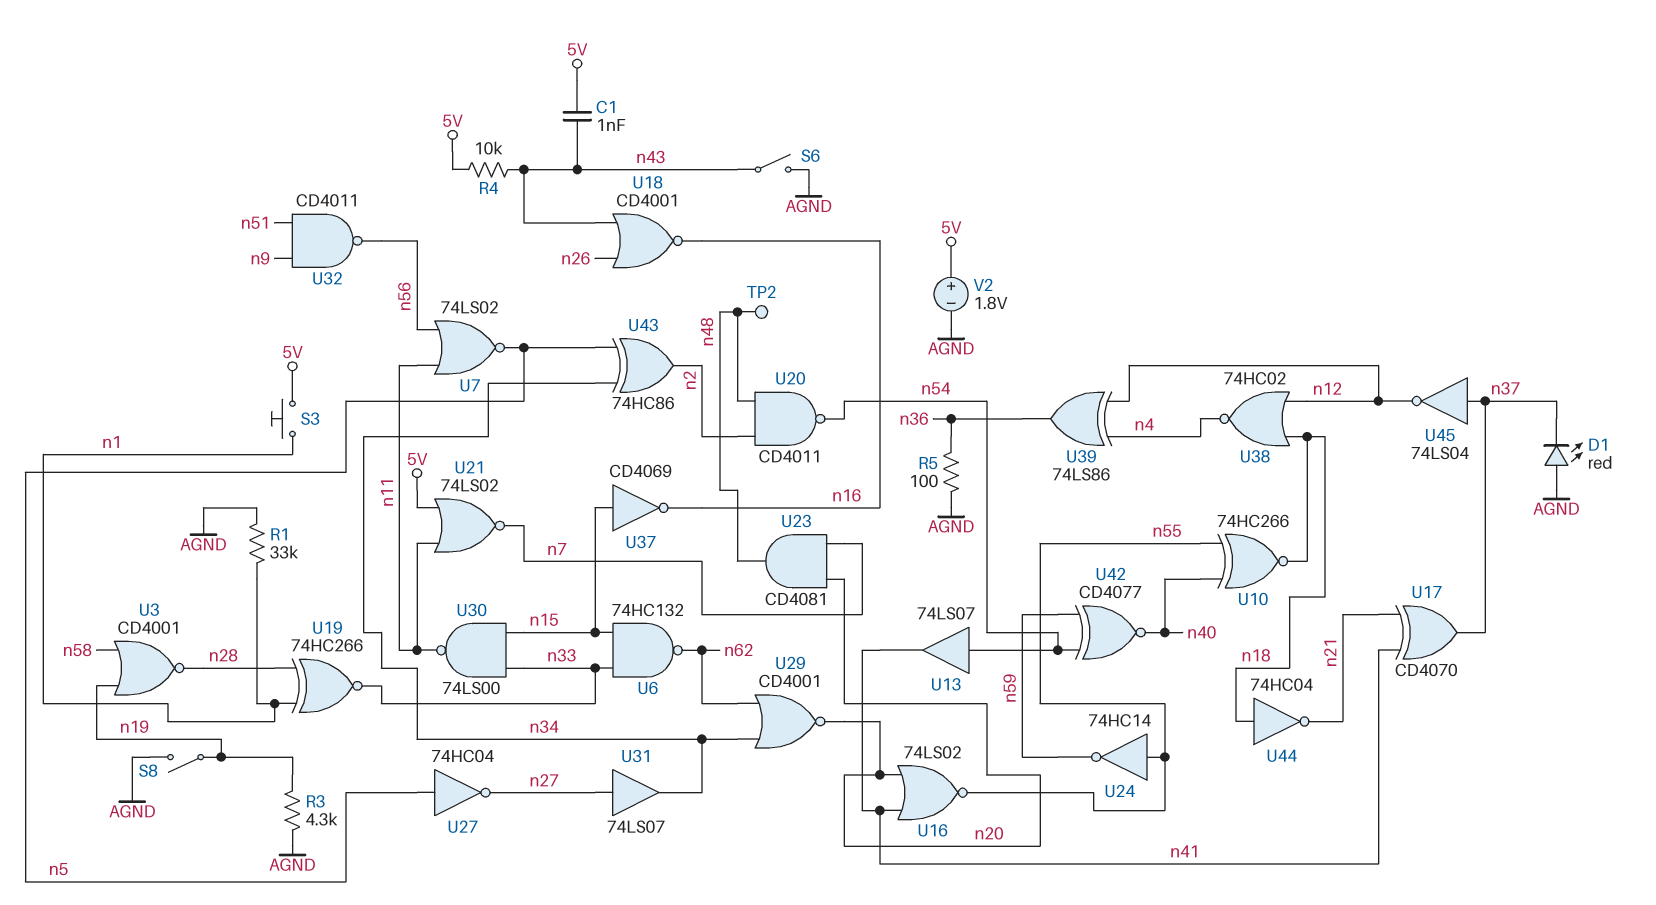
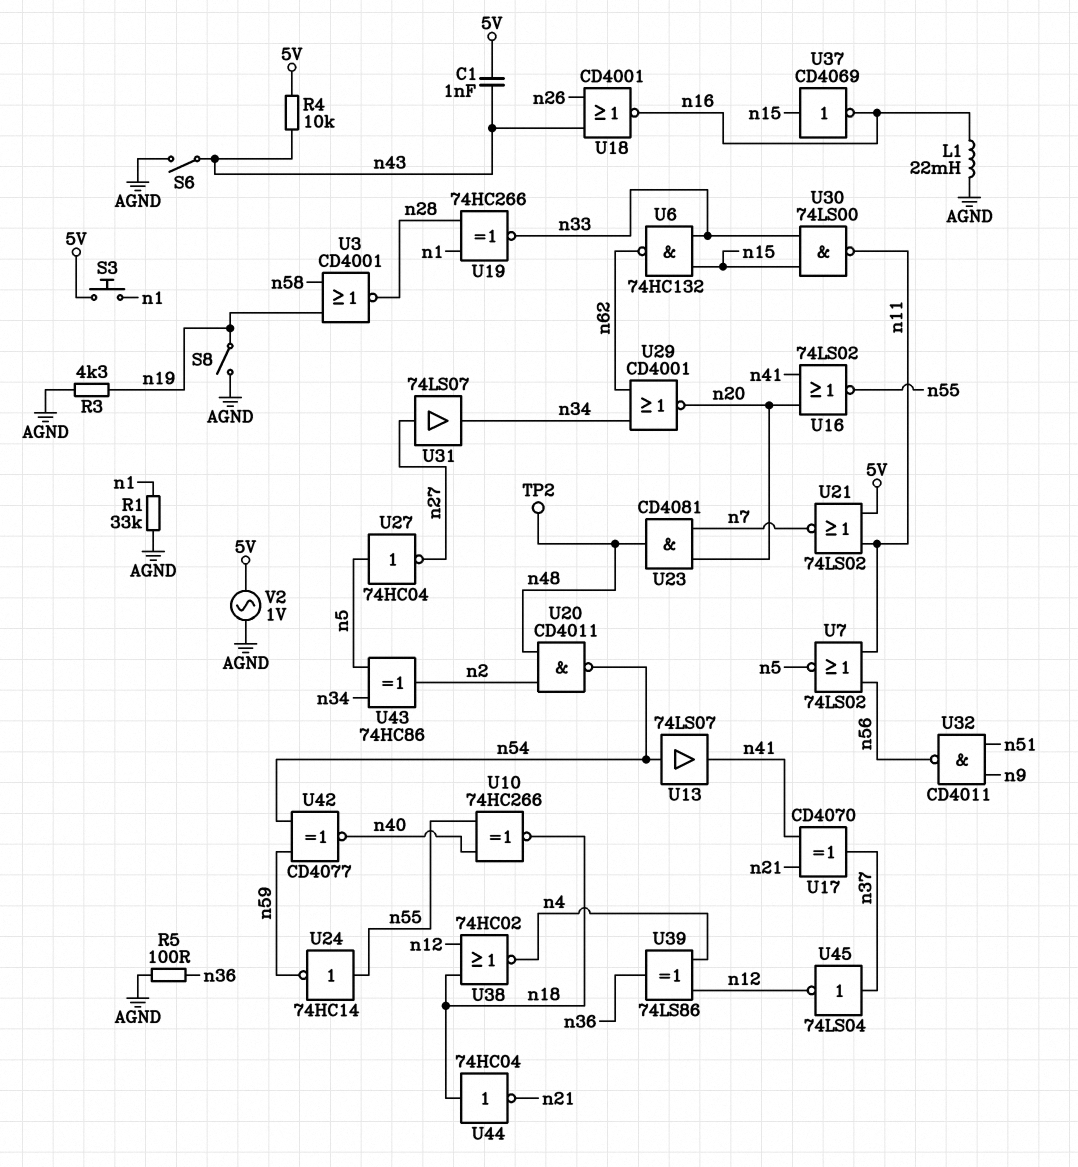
D1: LED red (A AGND, K n37) -> none
L1: none -> 22mH (AGND, n16)
V2: 1.8V (plus 5V, minus AGND) -> AC 1V (5V, AGND)

